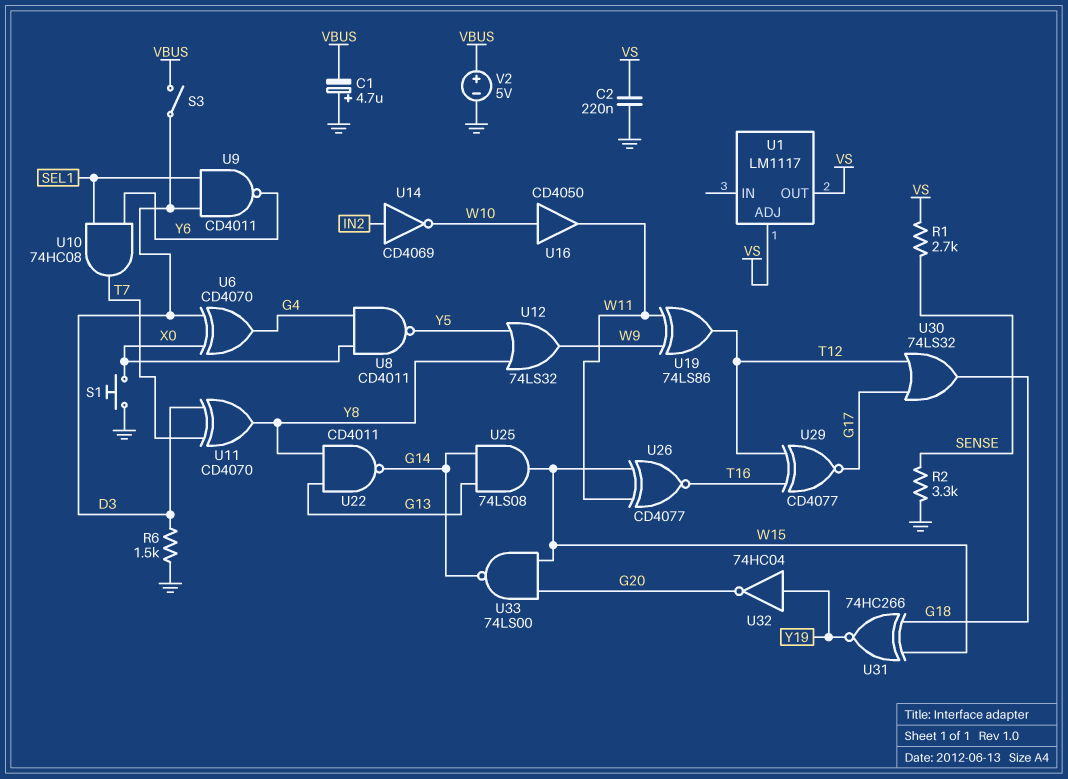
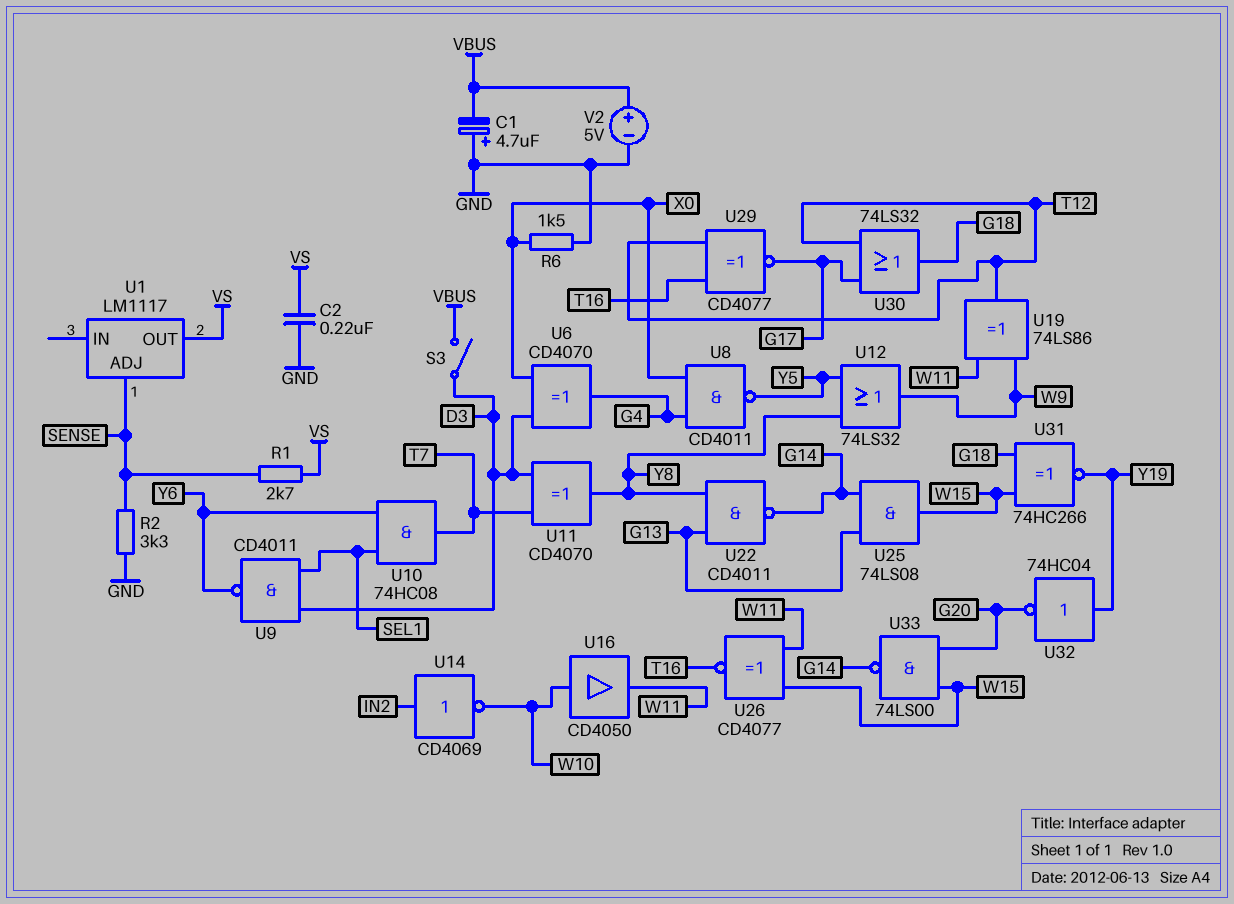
R6: 1.5k (D3, GND) -> 1.5k (GND, X0)
S1: button (GND, X0) -> none
U1 pin ADJ: VS -> SENSE

